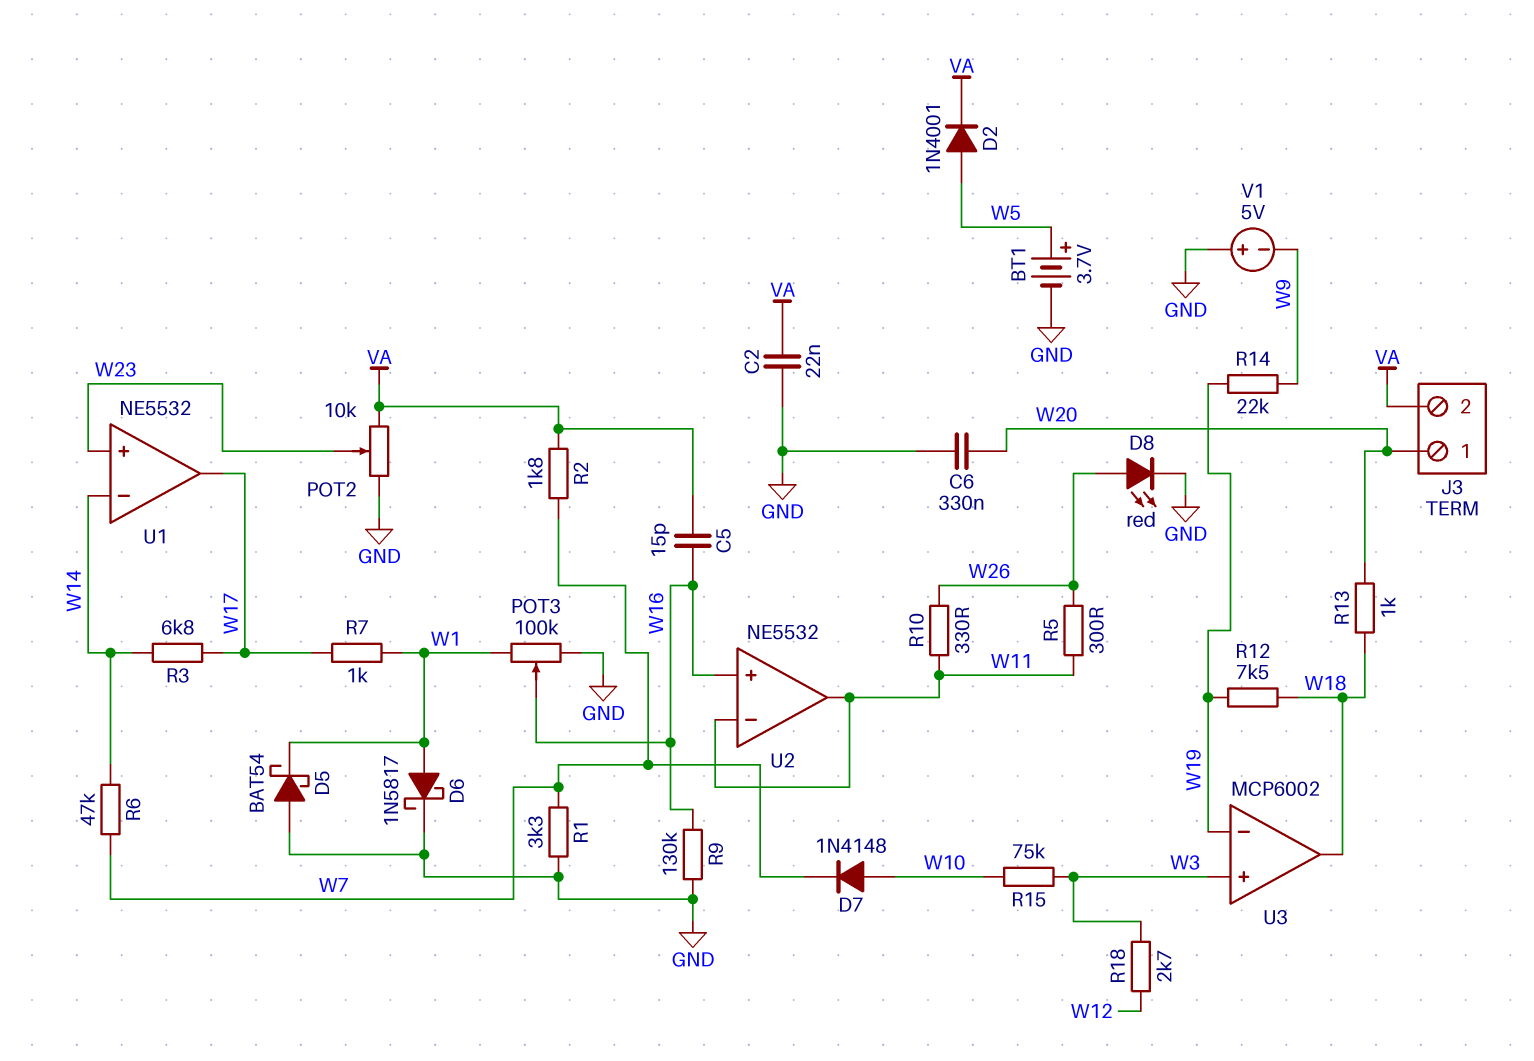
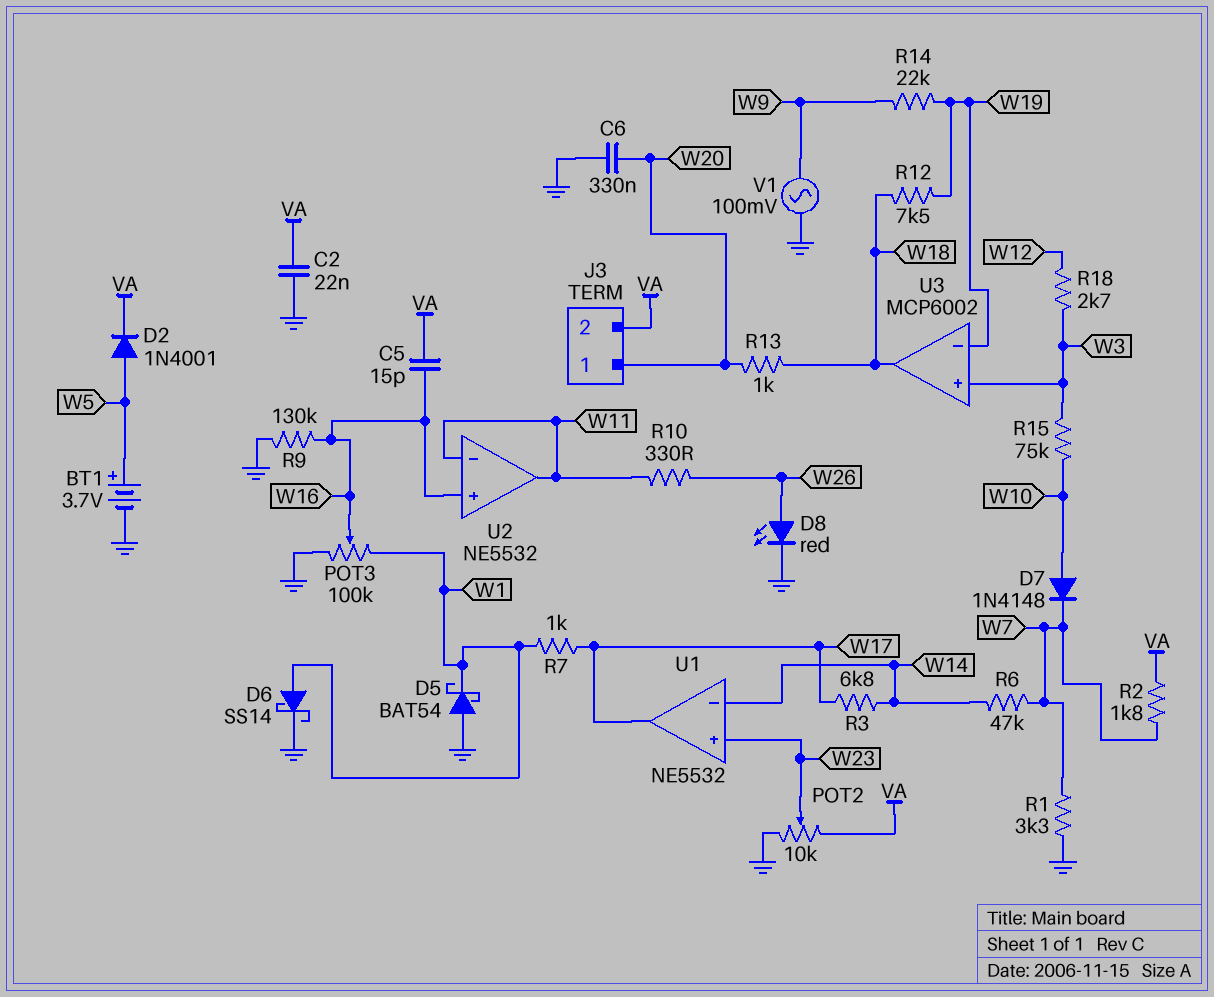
D6: schottky 1N5817 (A W1, K GND) -> schottky SS14 (A W1, K GND)
R5: 300 (W11, W26) -> none
V1: 5V (plus GND, minus W9) -> AC 100mV (GND, W9)

